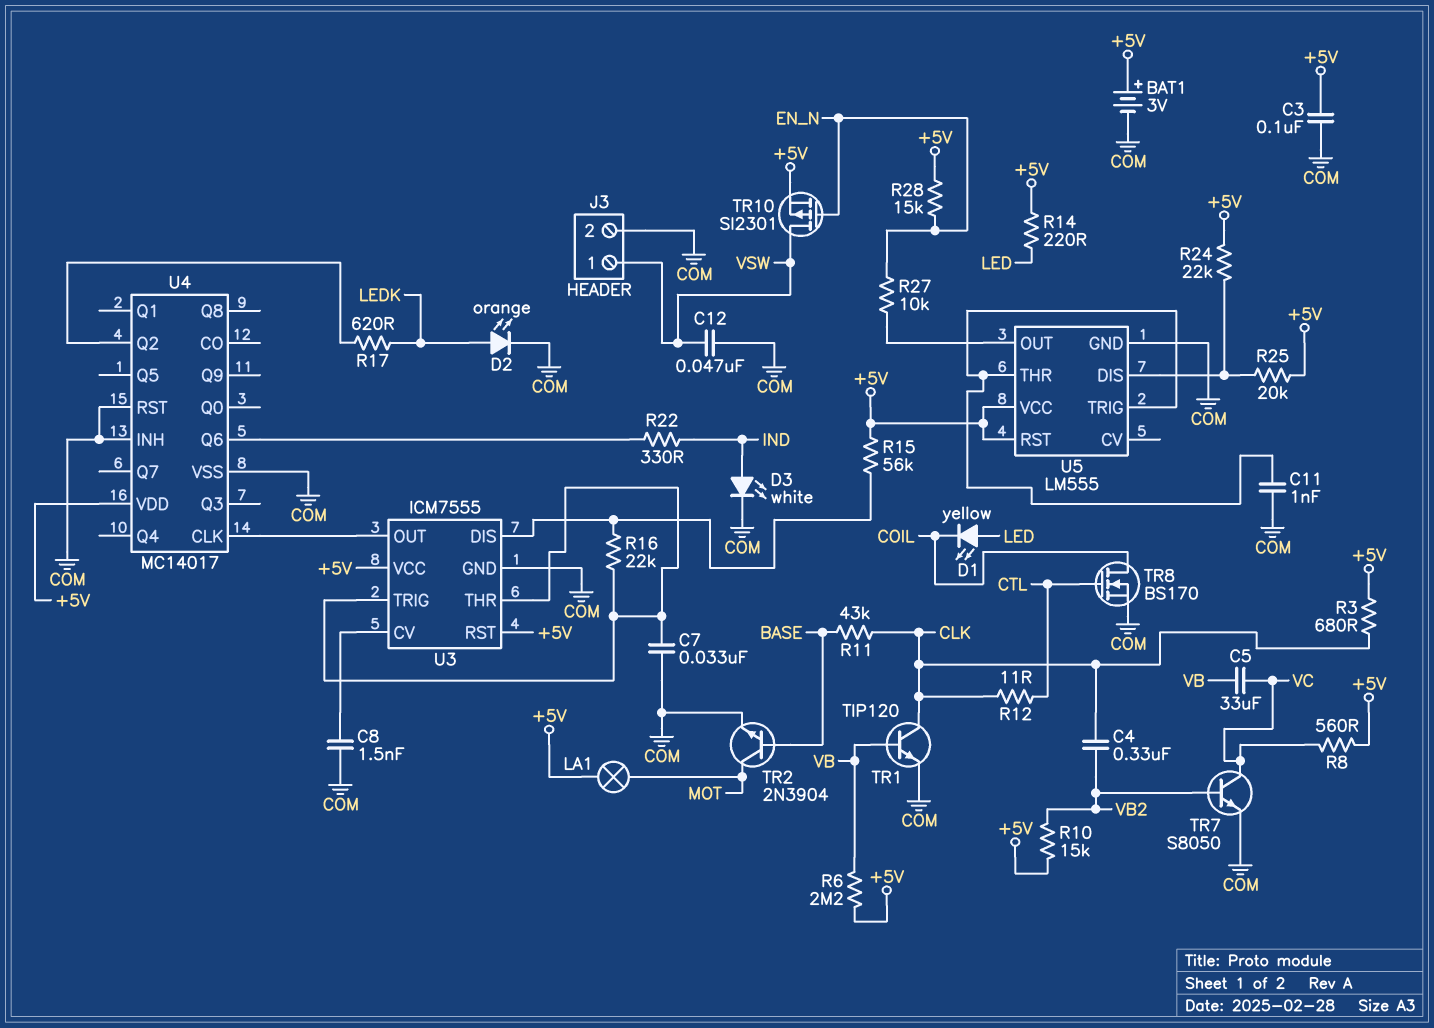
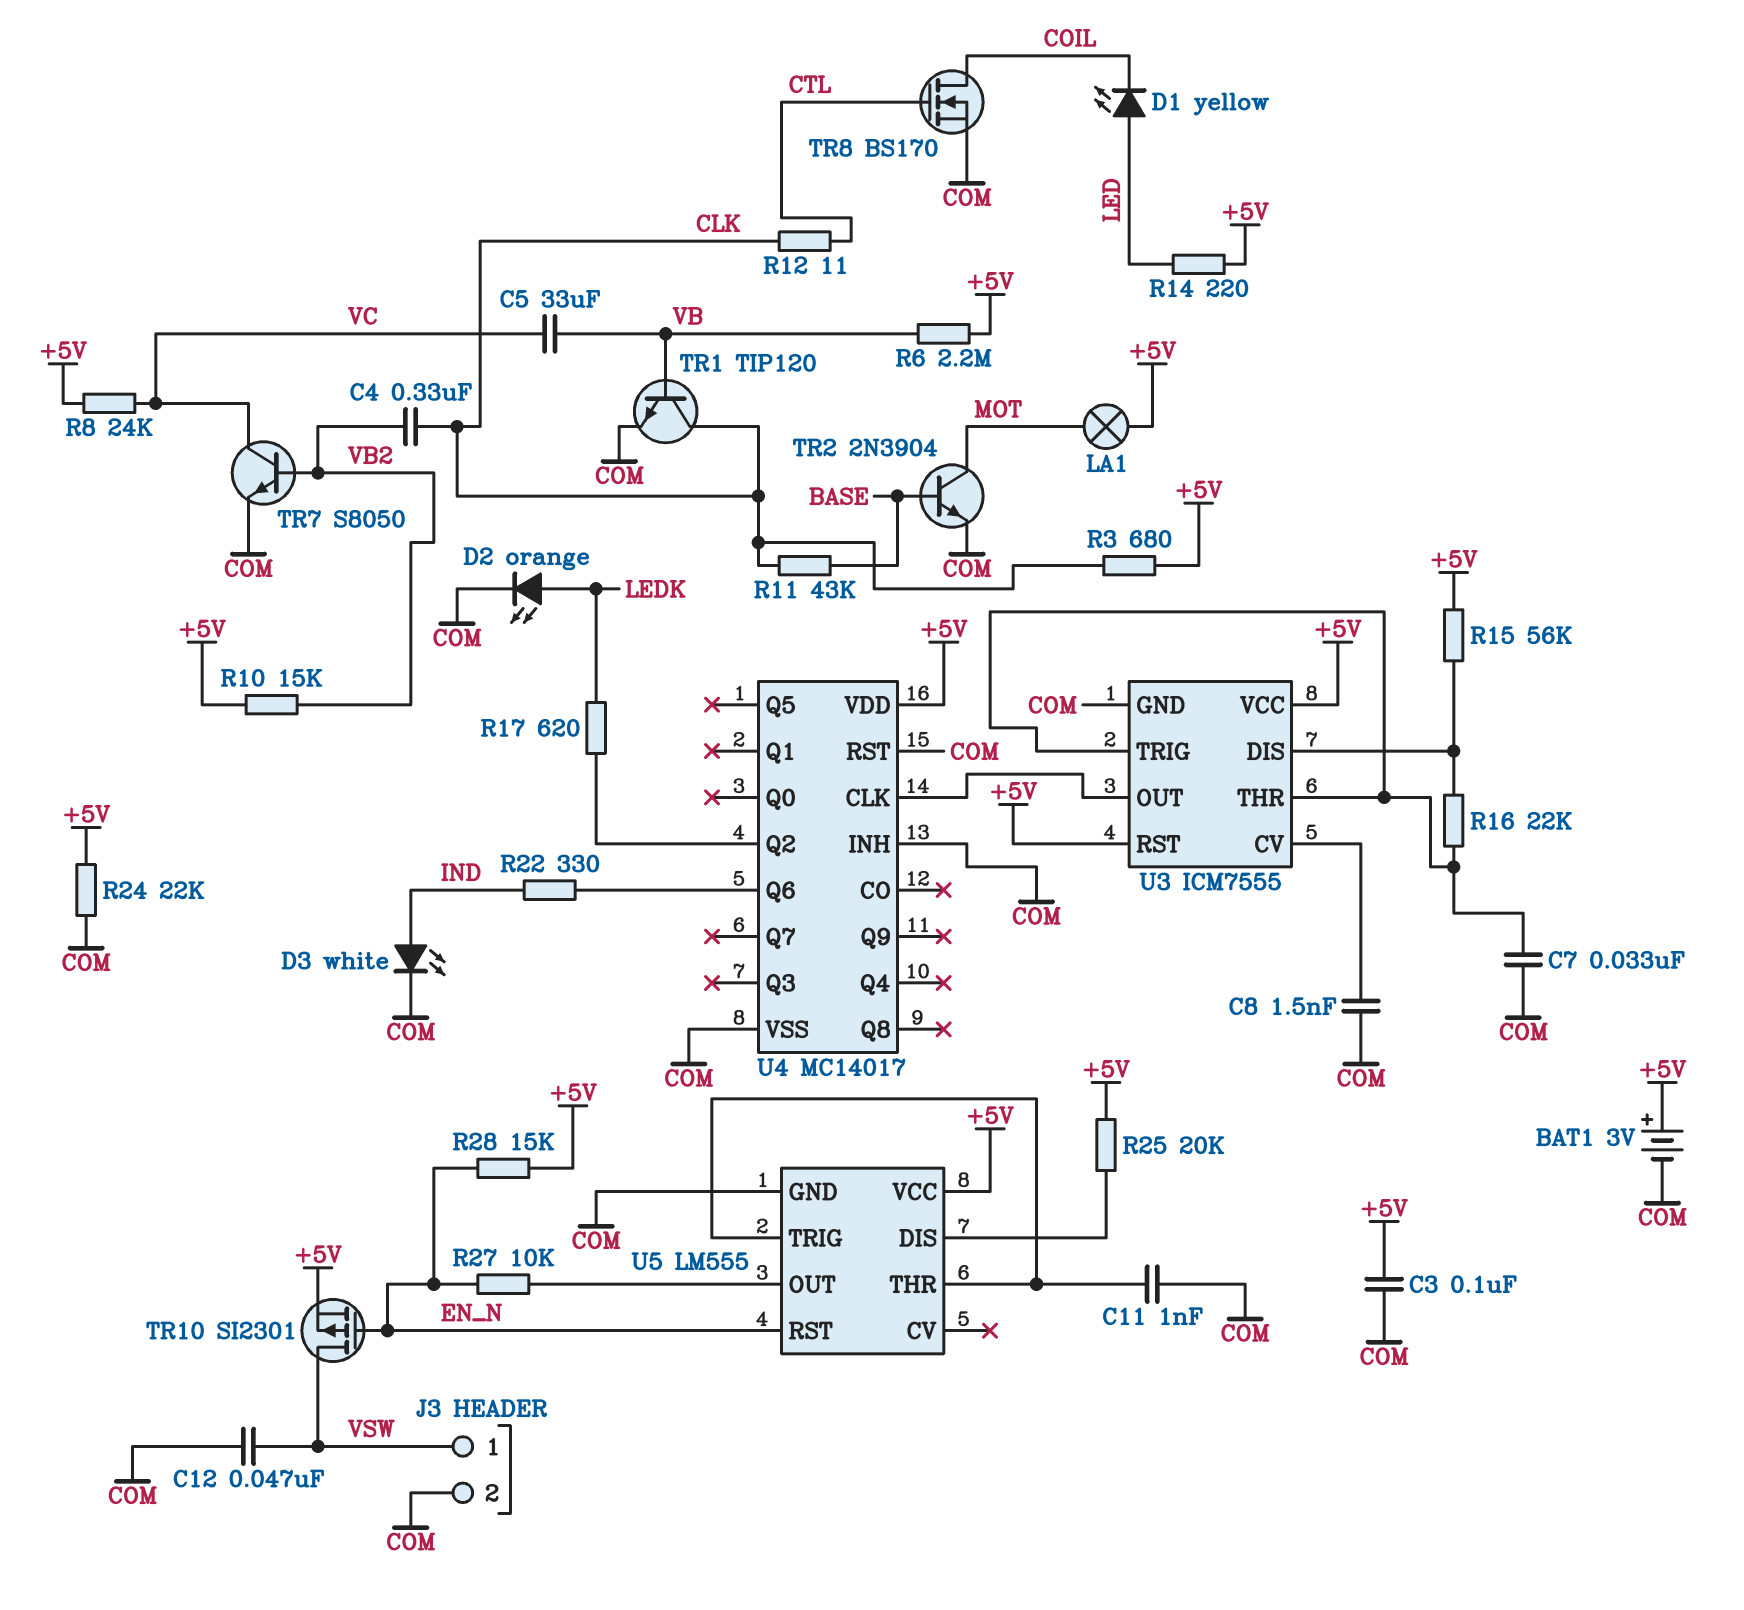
R8: 560 (+5V, VC) -> 24k (+5V, VC)
R24: 22k (+5V, U5/DIS) -> 22k (+5V, COM)
U5 pin RST: +5V -> EN_N

